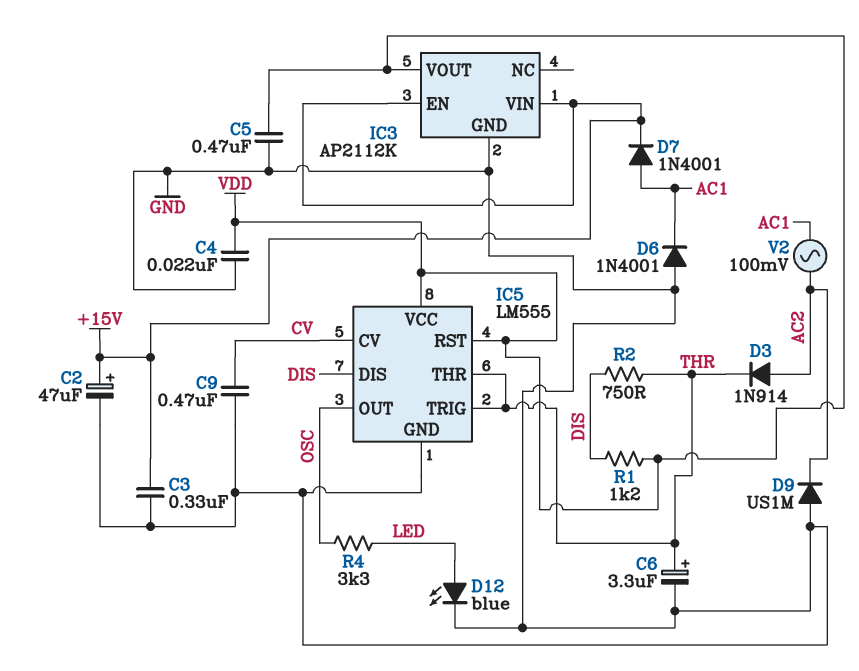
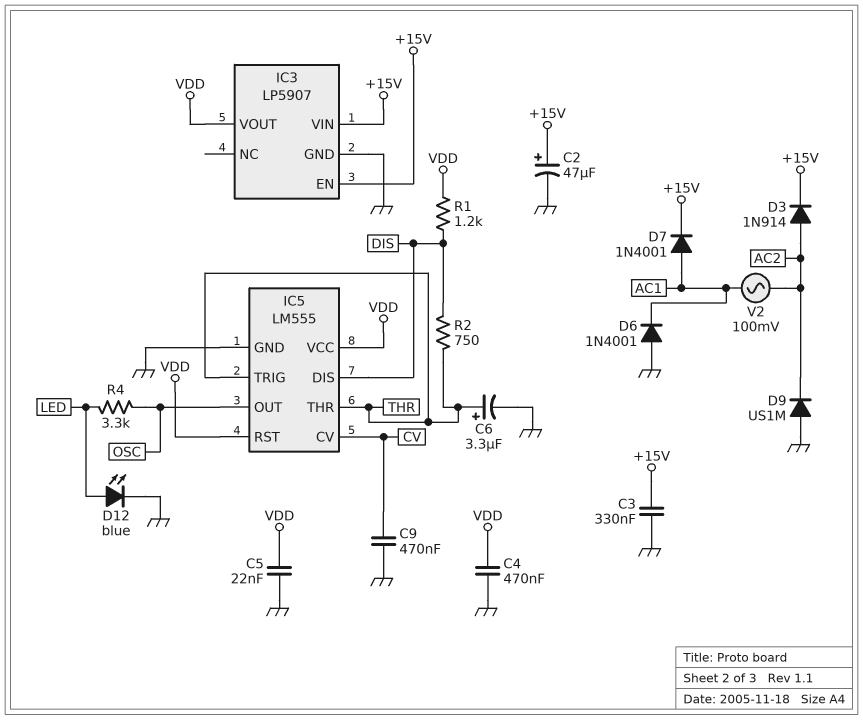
C4: 22nF (GND, VDD) -> 470nF (GND, VDD)
C5: 470nF (GND, VDD) -> 22nF (GND, VDD)
D3: diode 1N914 (A AC2, K THR) -> diode 1N914 (A AC2, K +15V)
IC3: AP2112K -> LP5907

